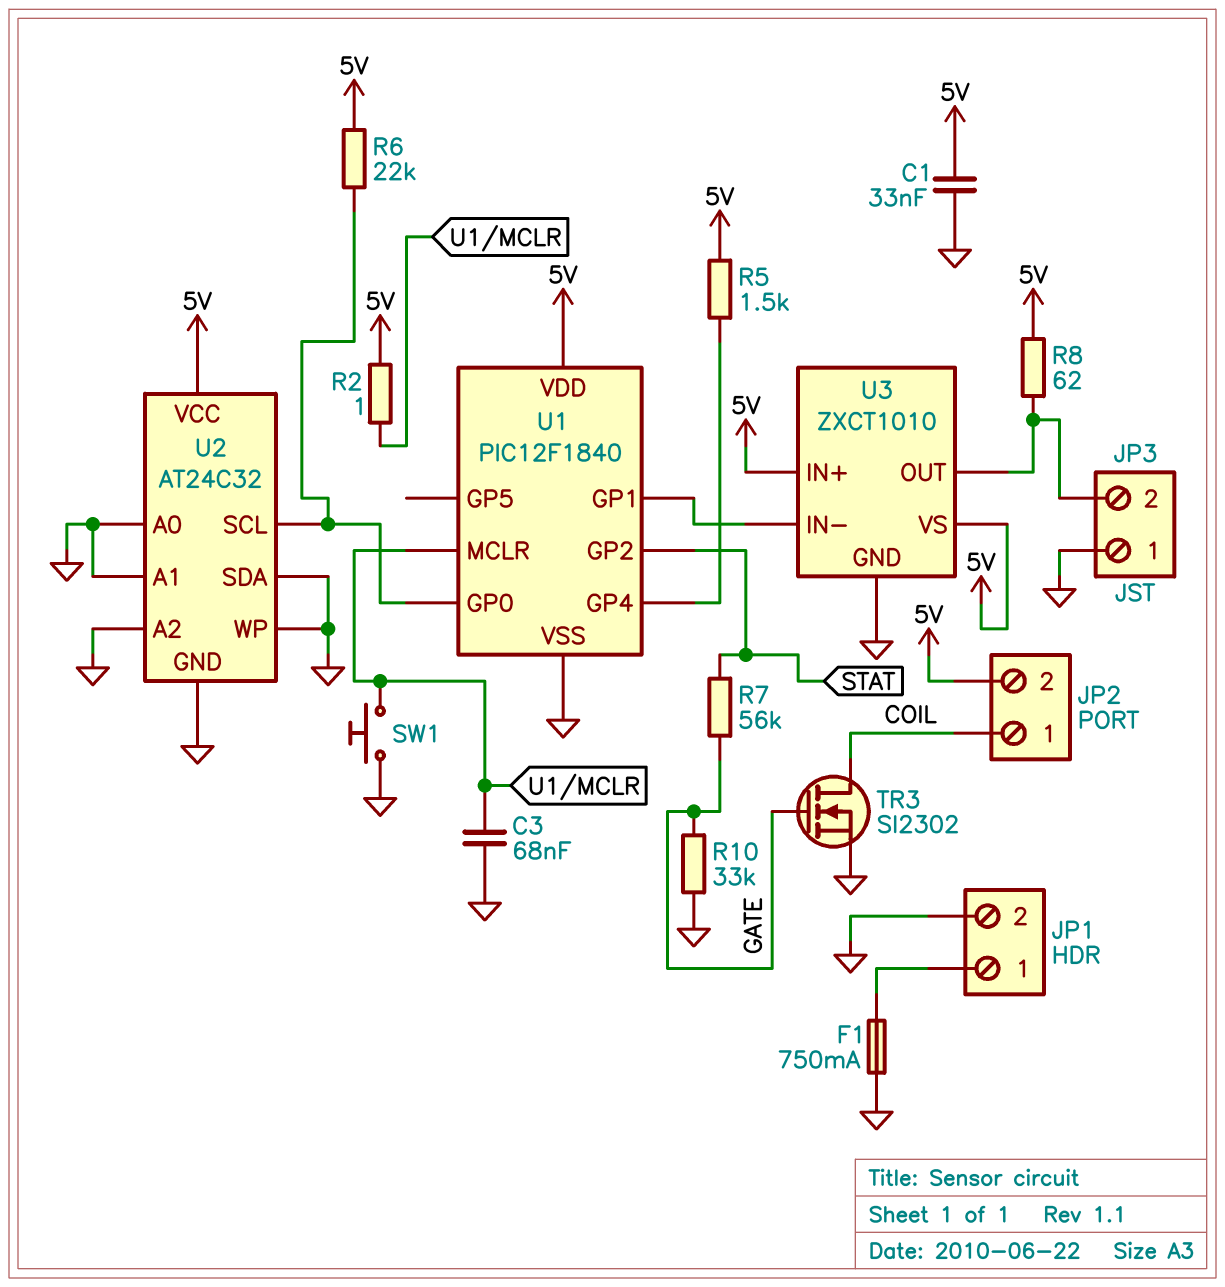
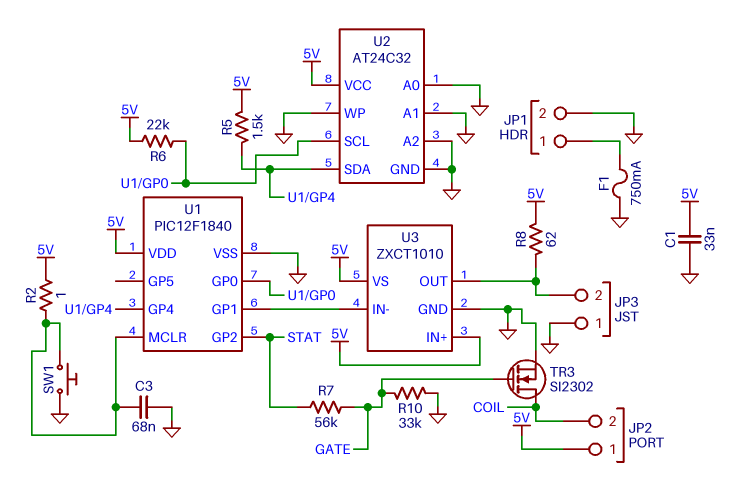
JP2 pin 1: COIL -> 5V
JP2 pin 2: 5V -> COIL
U2 pin SDA: GND -> U1/GP4

